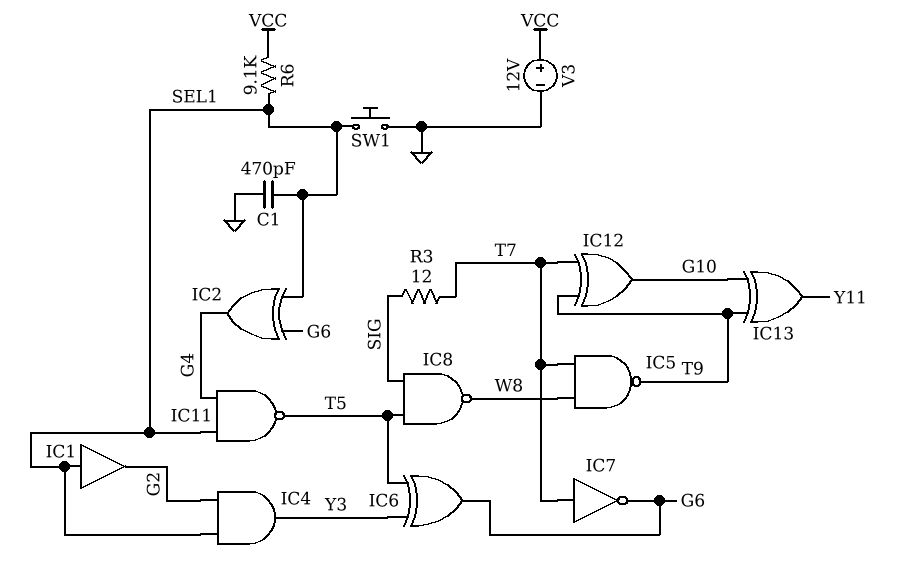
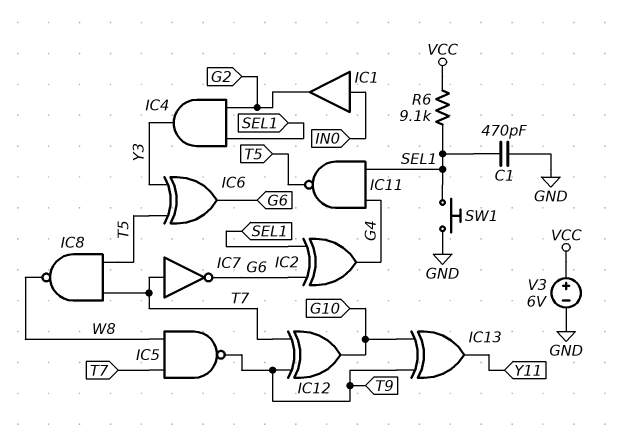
IC1: buffer (in SEL1, out G2) -> buffer (in IN0, out G2)
IC8: NAND (in SIG, in T5, out W8) -> NAND (in T5, in T7, out W8)
R3: 12 (SIG, T7) -> none
V3: 12V (plus VCC, minus GND) -> 6V (plus VCC, minus GND)

